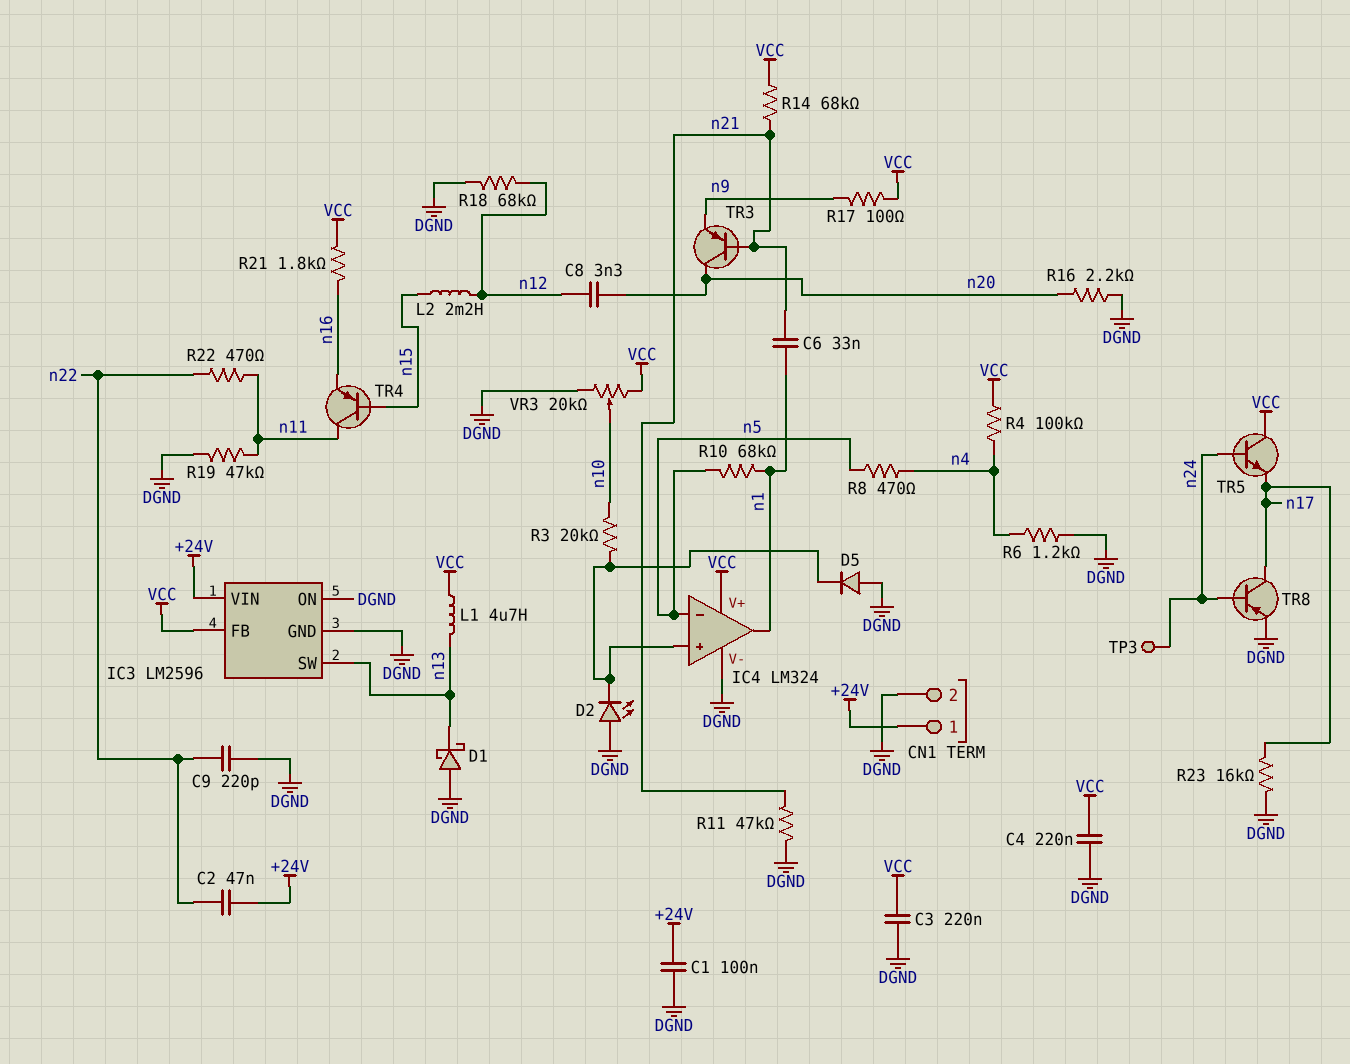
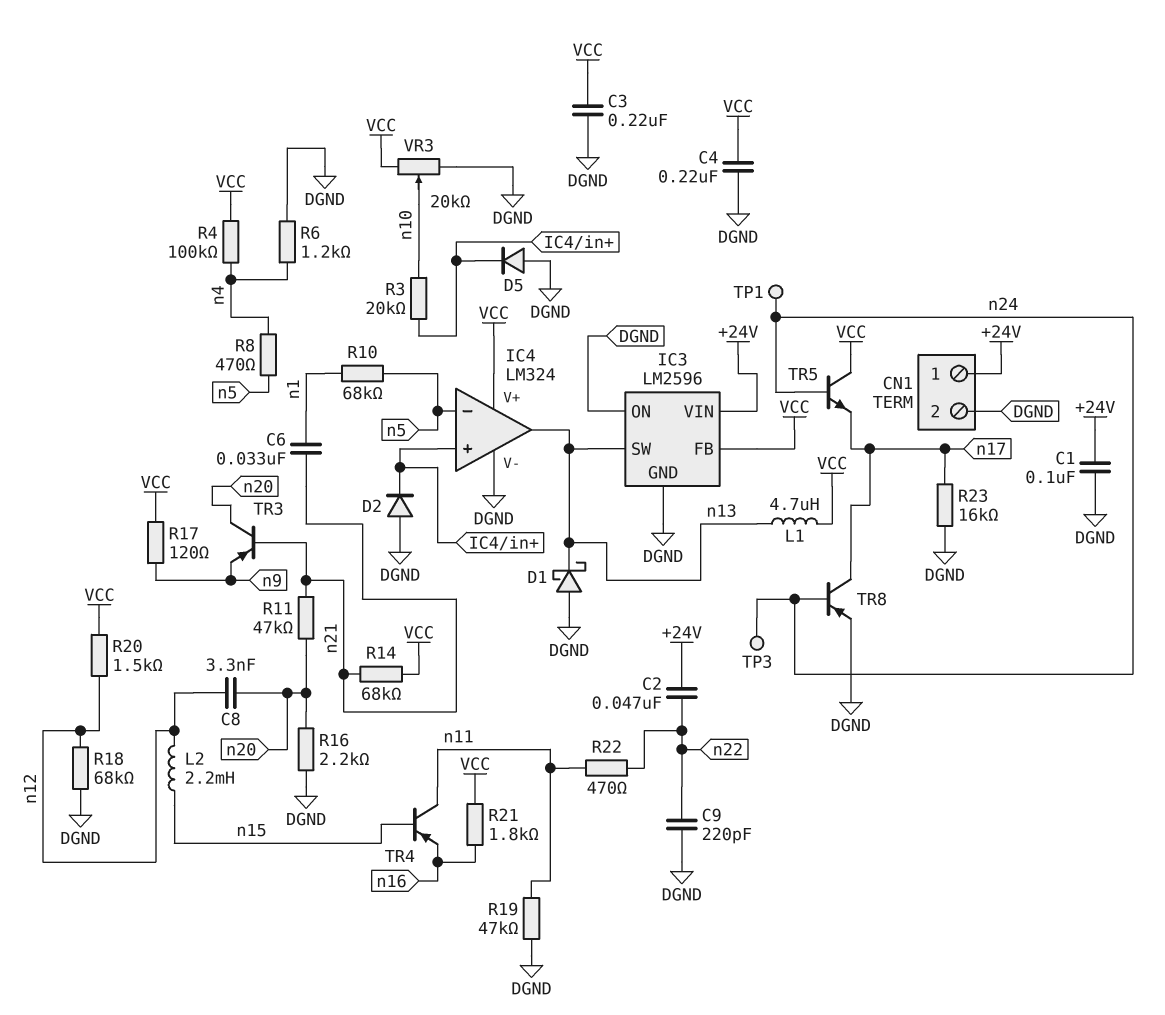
D2: LED (A DGND, K IC4/in+) -> diode (A DGND, K IC4/in+)
IC4 pin out: n1 -> n13
R11: 47k (DGND, n21) -> 47k (n20, n21)
R17: 100 (VCC, n9) -> 120 (VCC, n9)
R20: none -> 1.5k (VCC, n12)
TP1: none -> test point (n24)

